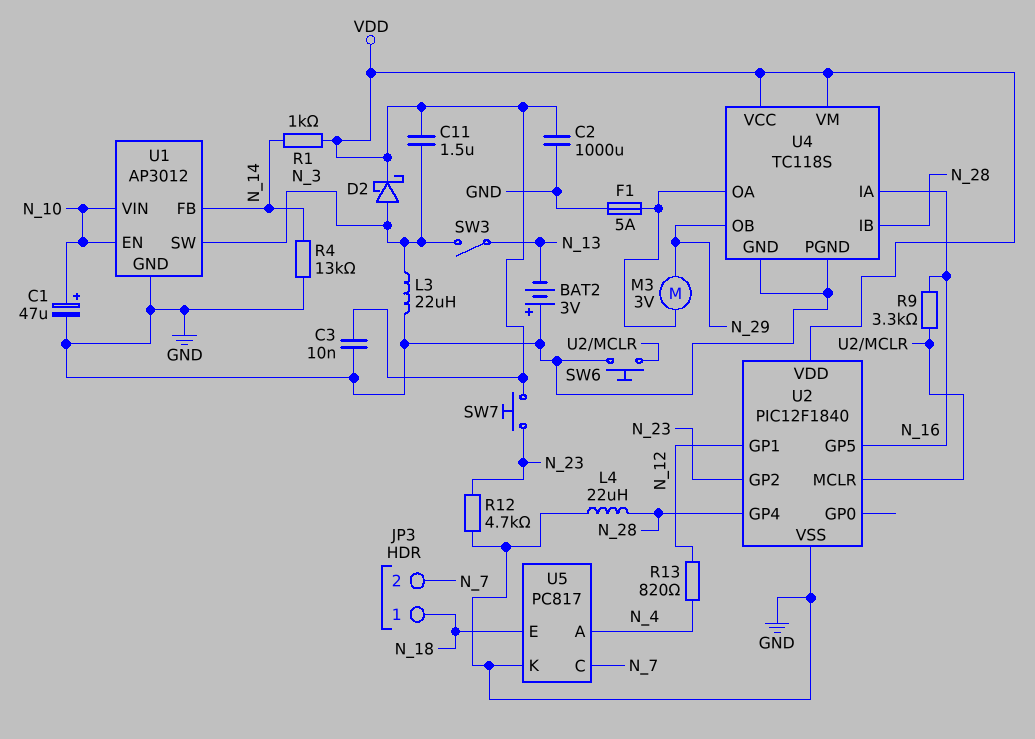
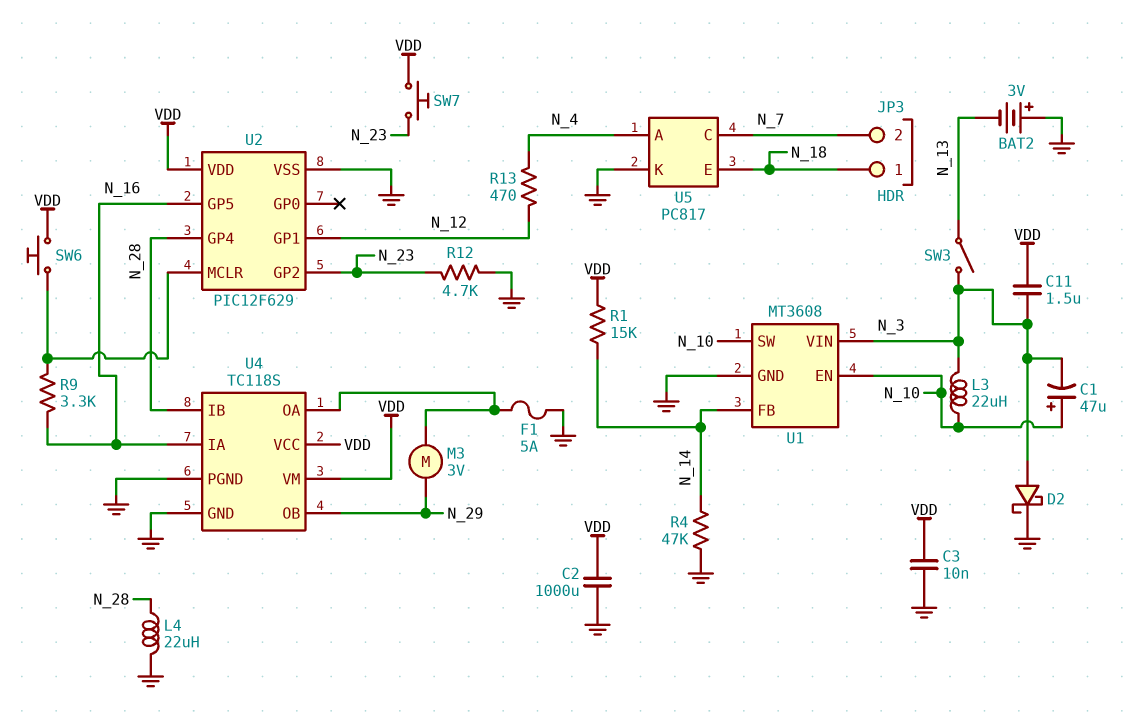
C1: 47uF (plus N_10, minus GND) -> 47uF (plus N_10, minus N_3)
D2: schottky (A N_3, K VDD) -> schottky (A N_3, K GND)
L3: 22uH (GND, N_3) -> 22uH (N_3, N_10)
R1: 1k (N_14, VDD) -> 15k (N_14, VDD)
R4: 13k (GND, N_14) -> 47k (GND, N_14)
R13: 820 (N_4, N_12) -> 470 (N_4, N_12)
SW6: button (GND, U2/MCLR) -> button (U2/MCLR, VDD)
U1: AP3012 -> MT3608
U1 pin SW: N_3 -> N_10
U1 pin VIN: N_10 -> N_3
U2: PIC12F1840 -> PIC12F629

